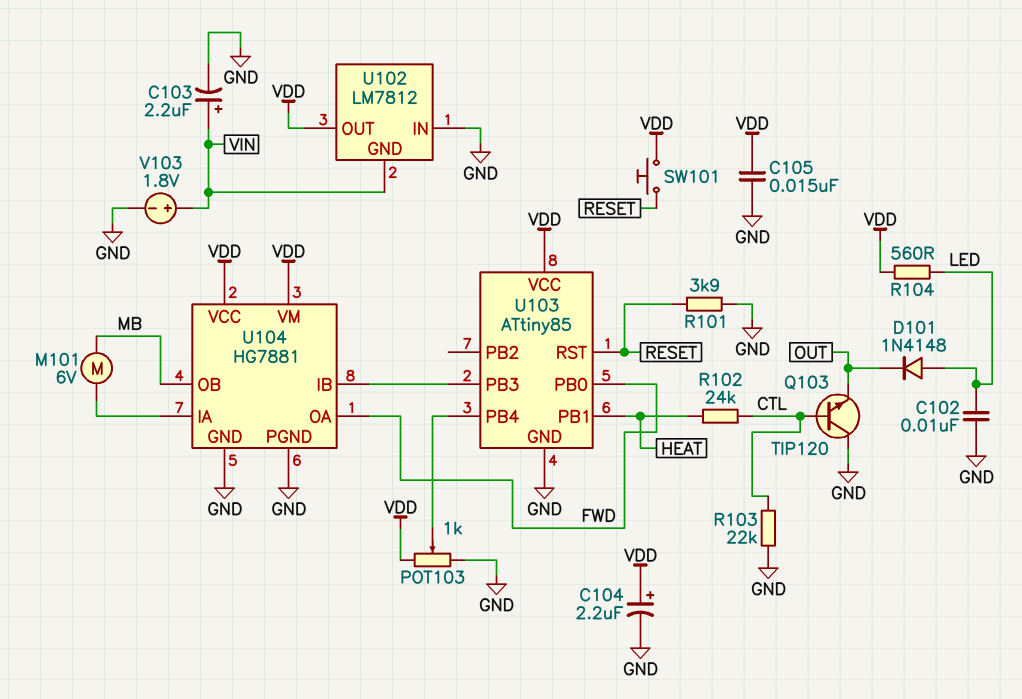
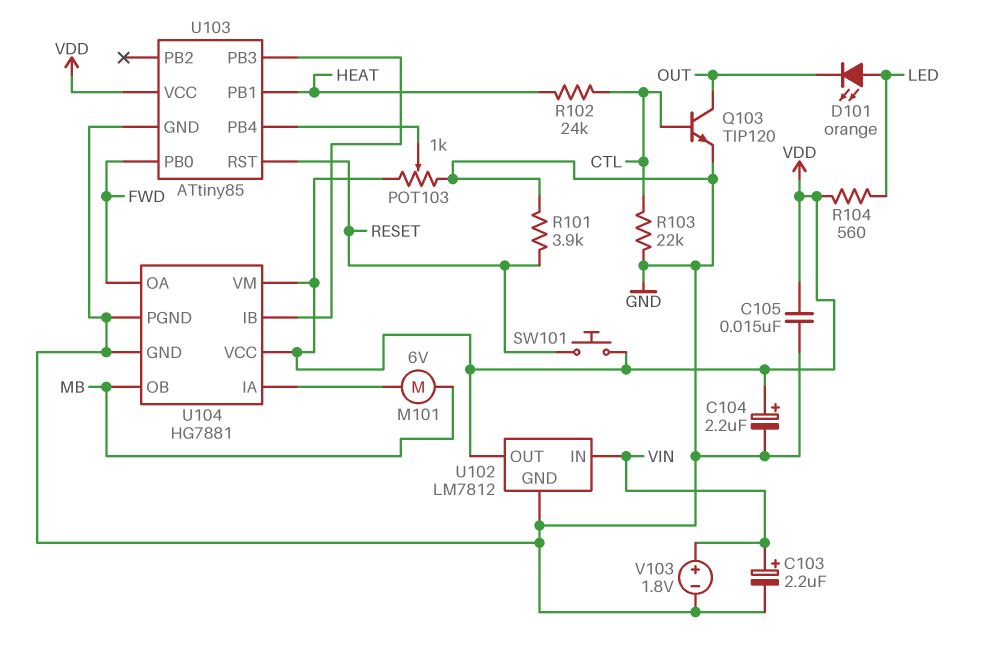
C102: 10nF (GND, LED) -> none
D101: diode 1N4148 (A LED, K OUT) -> LED orange (A LED, K OUT)
Q103: NPN TIP120 (B CTL, C GND, E OUT) -> NPN TIP120 (B CTL, C OUT, E GND)
U102 pin GND: VIN -> GND
U102 pin IN: GND -> VIN

